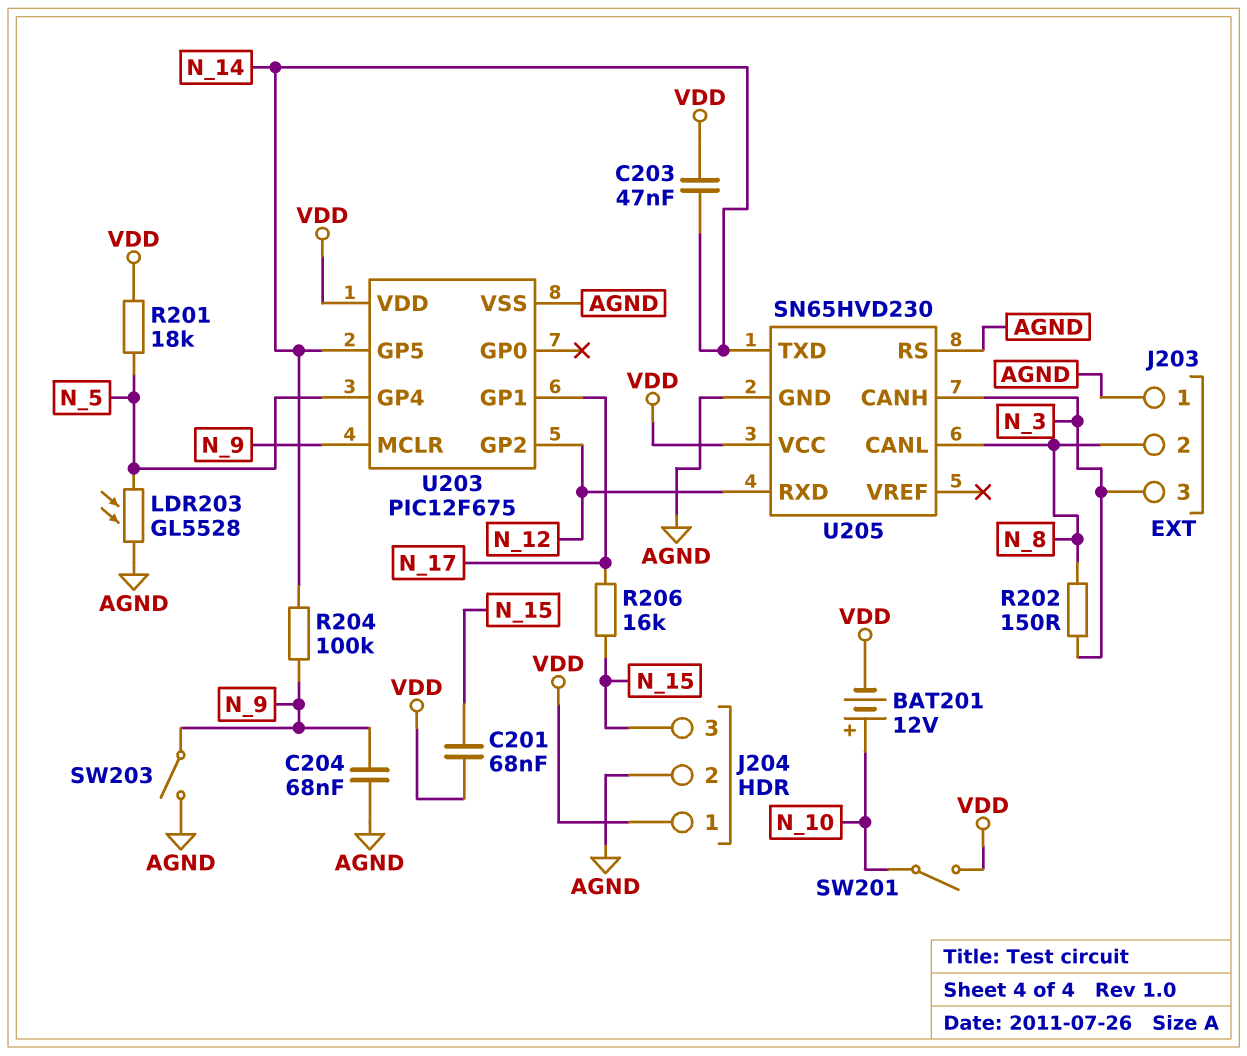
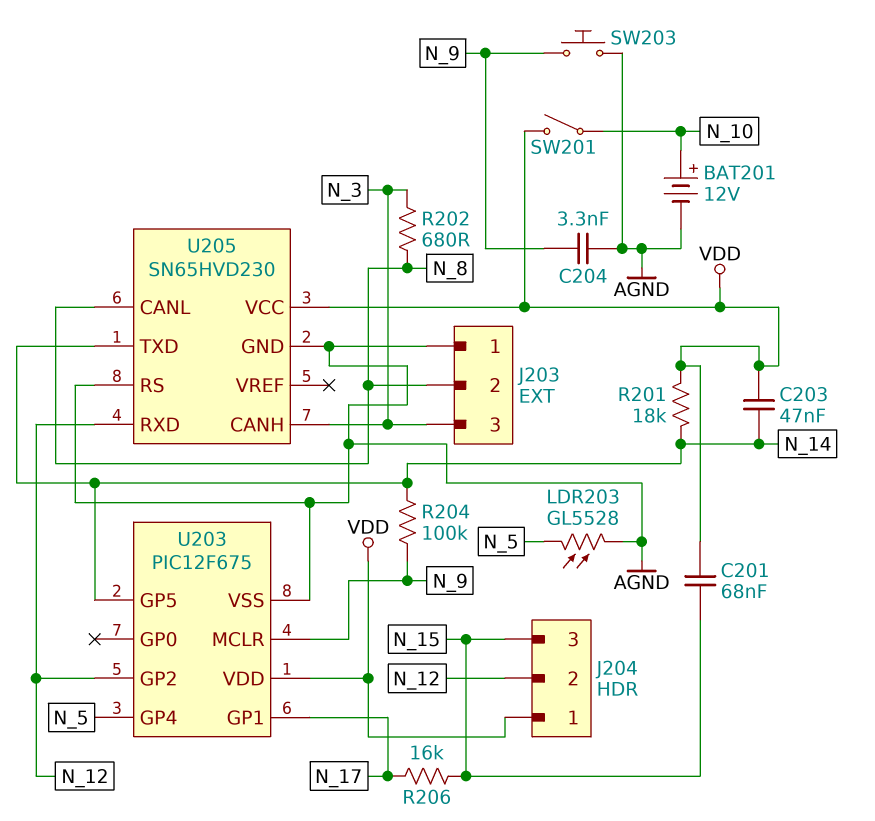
BAT201: 12V (plus N_10, minus VDD) -> 12V (plus N_10, minus AGND)
C204: 68nF (AGND, N_9) -> 3.3nF (AGND, N_9)
J204 pin 2: AGND -> N_12
R201: 18k (N_5, VDD) -> 18k (N_14, VDD)
R202: 150 (N_3, N_8) -> 680 (N_3, N_8)
SW203: switch (AGND, N_9) -> button (AGND, N_9)

